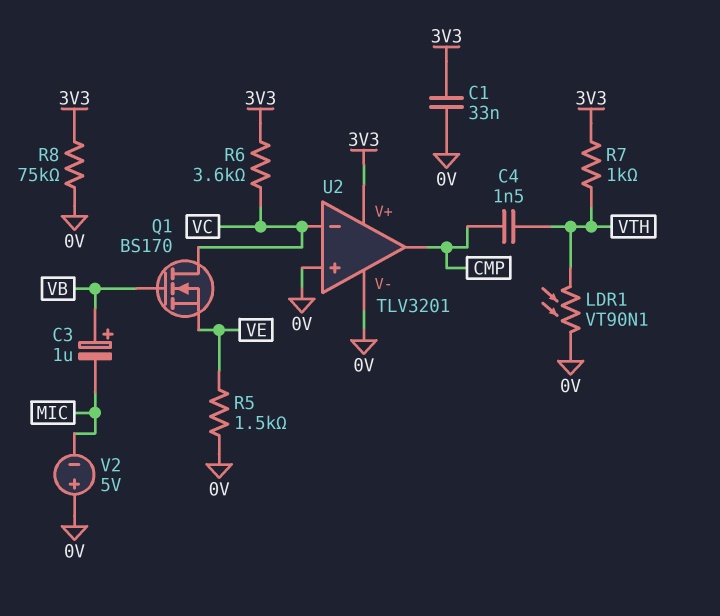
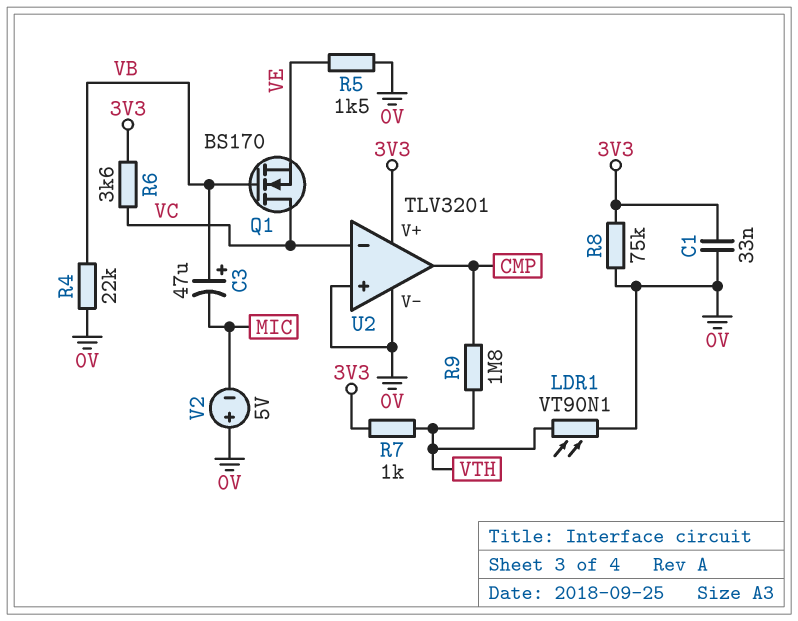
C3: 1uF (plus VB, minus MIC) -> 47uF (plus VB, minus MIC)
C4: 1.5nF (CMP, VTH) -> none
R4: none -> 22k (0V, VB)
R9: none -> 1.8M (CMP, VTH)

